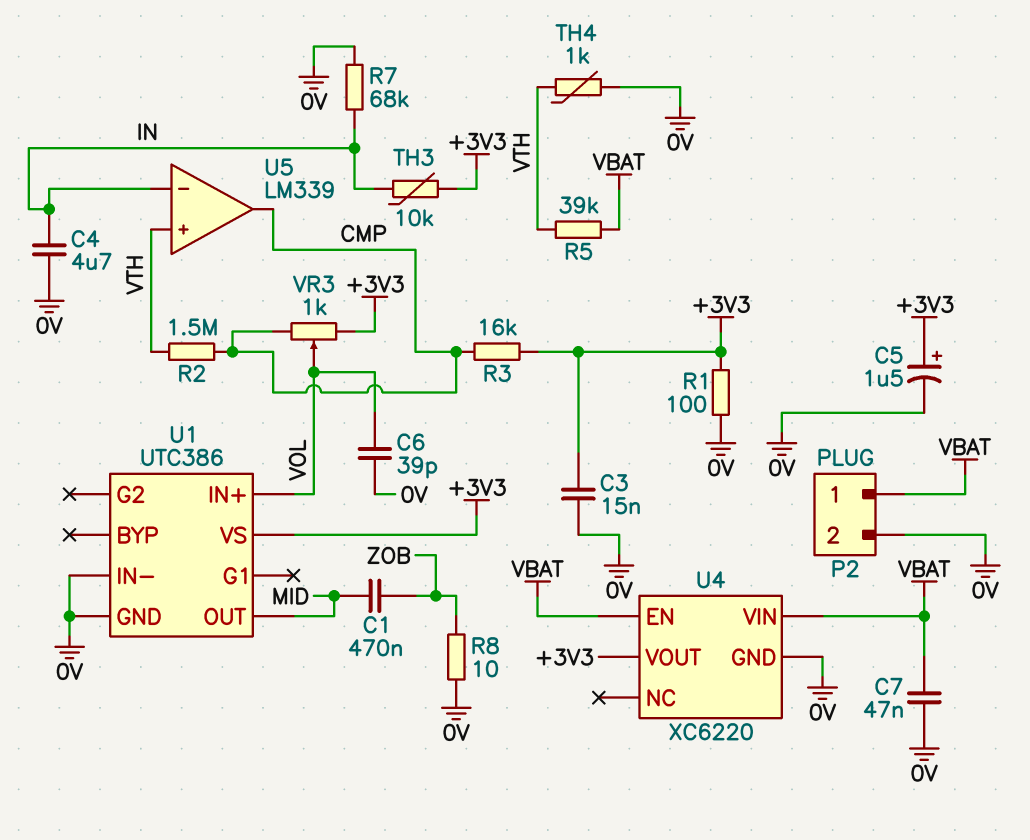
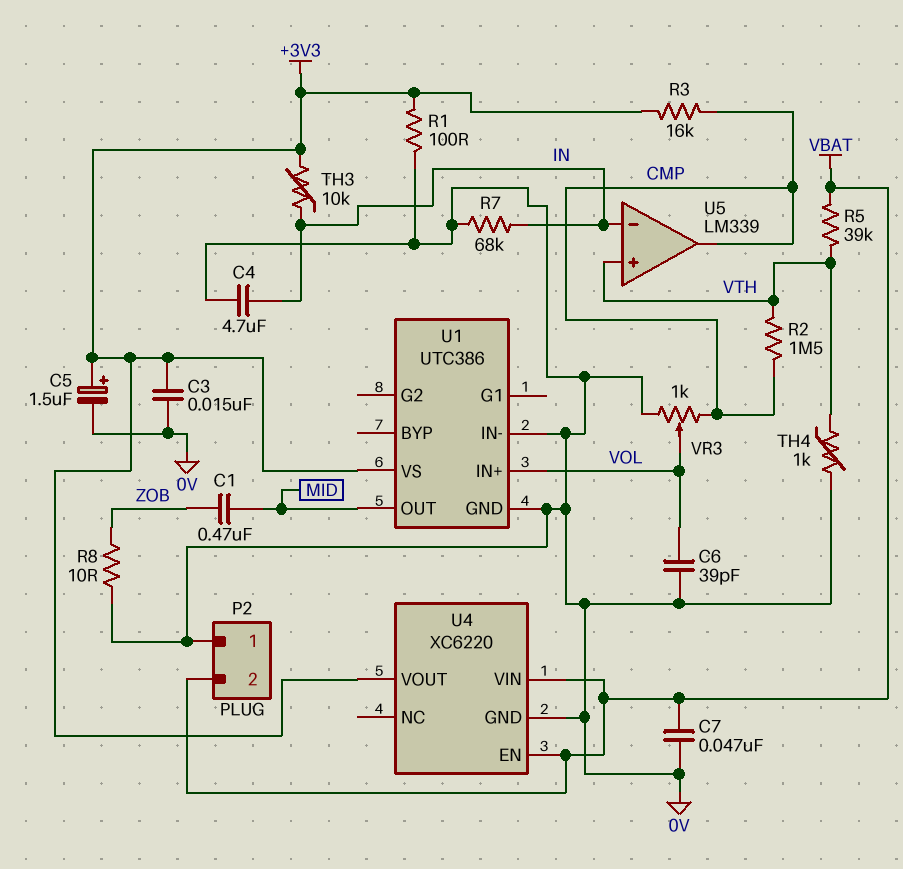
P2 pin 1: VBAT -> 0V
P2 pin 2: 0V -> VBAT
VR3: 1k (+3V3, CMP, wiper VOL) -> 1k (0V, CMP, wiper VOL)

